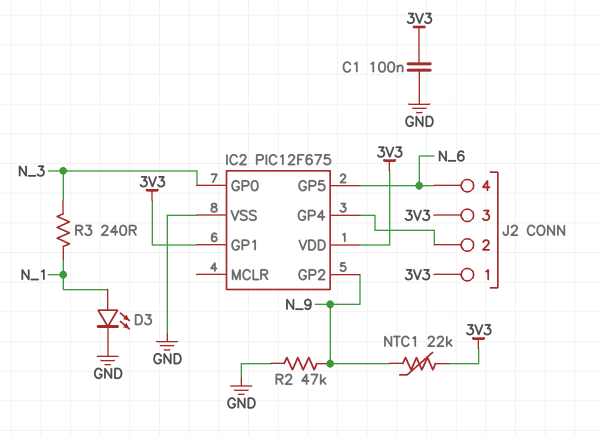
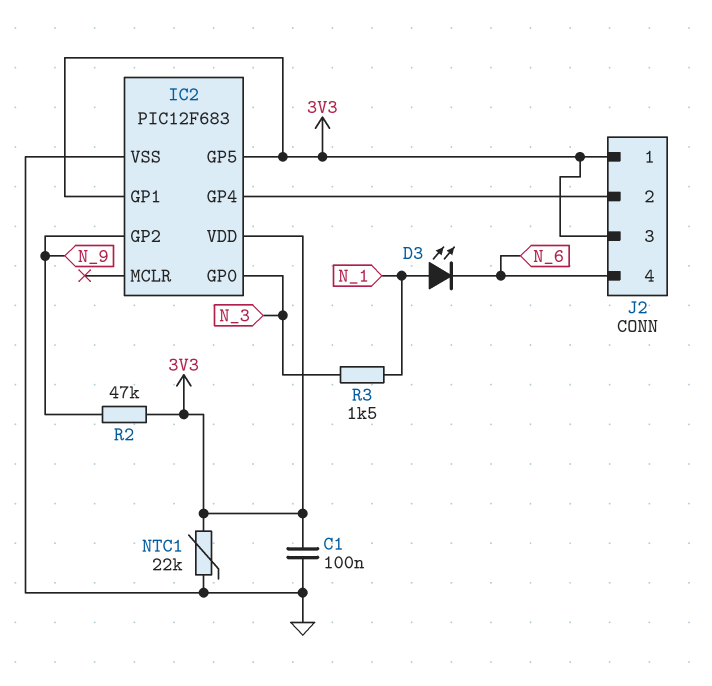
D3: LED (A N_1, K GND) -> LED (A N_1, K N_6)
IC2: PIC12F675 -> PIC12F683
IC2 pin GP5: N_6 -> 3V3
NTC1: 22k (3V3, N_9) -> 22k (3V3, GND)
R2: 47k (GND, N_9) -> 47k (3V3, N_9)
R3: 240 (N_1, N_3) -> 1.5k (N_1, N_3)

